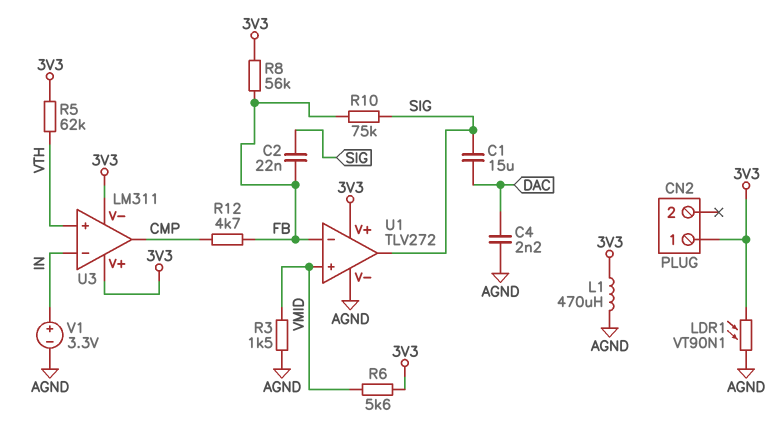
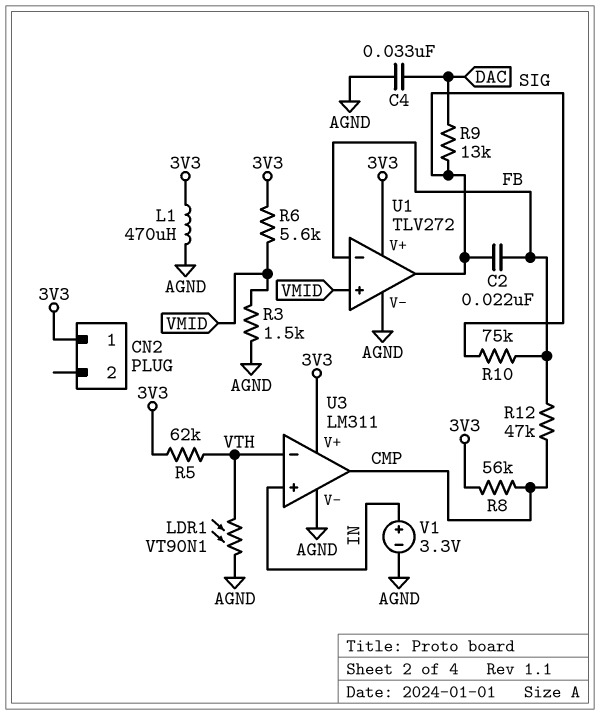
C1: 15uF (DAC, SIG) -> none
C4: 2.2nF (AGND, DAC) -> 33nF (AGND, DAC)
LDR1: VT90N1 (3V3, AGND) -> VT90N1 (AGND, VTH)
R8: 56k (3V3, FB) -> 56k (3V3, CMP)
R9: none -> 13k (DAC, SIG)
R12: 4.7k (CMP, FB) -> 47k (CMP, FB)
U3 pin V-: 3V3 -> AGND
U3 pin in+: VTH -> IN
U3 pin in-: IN -> VTH

